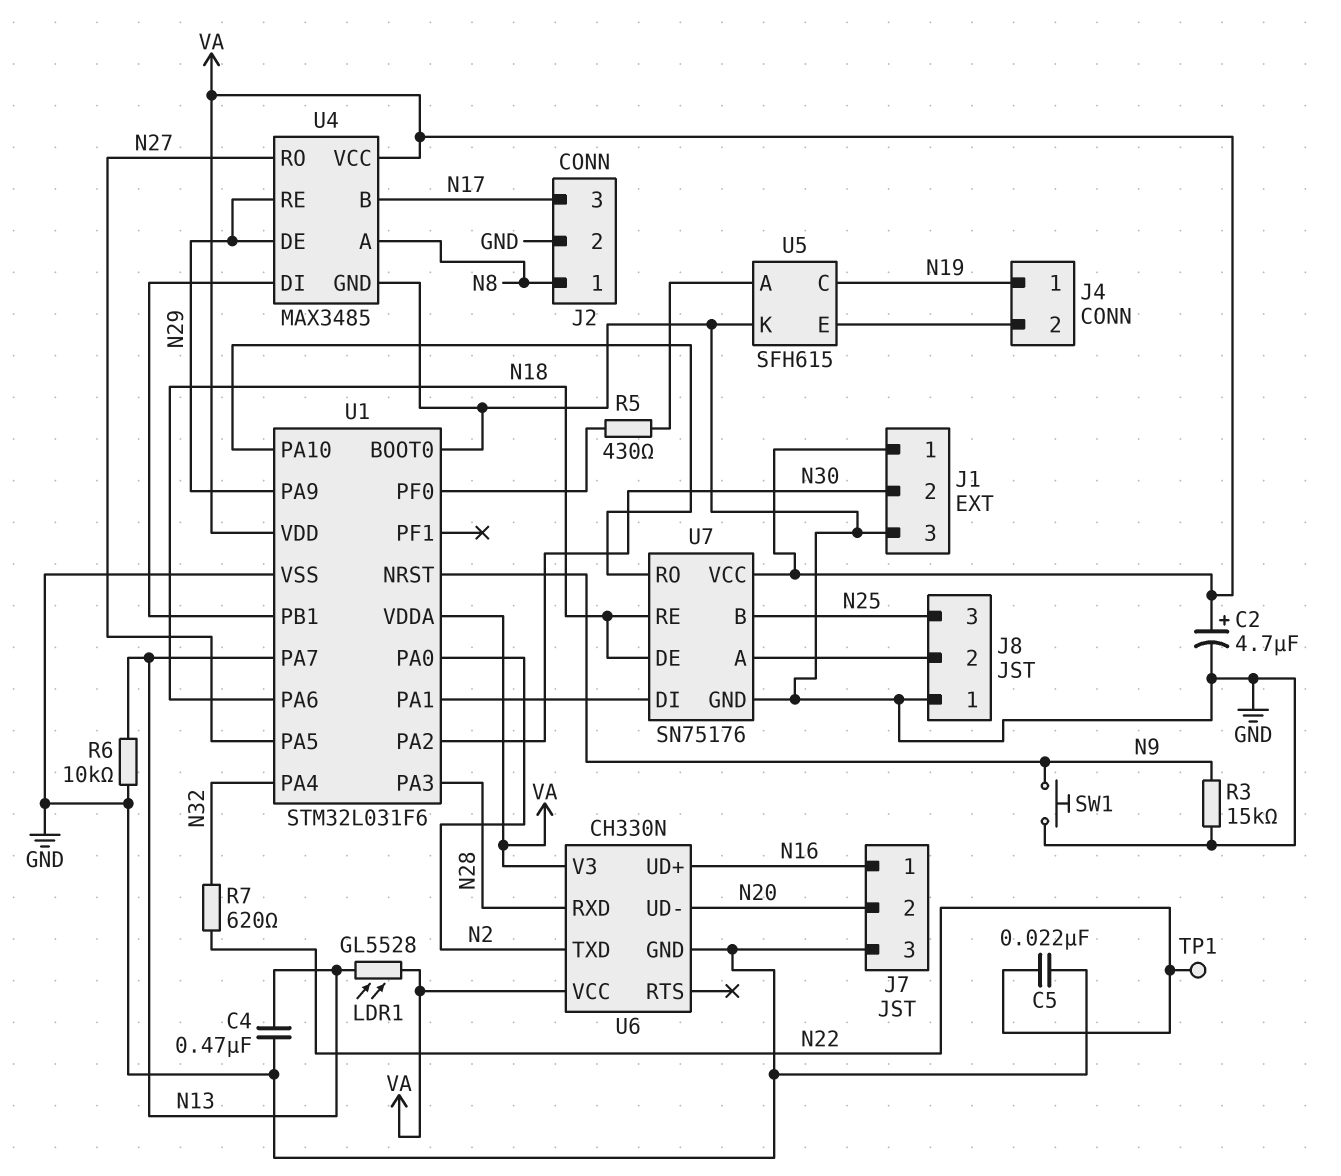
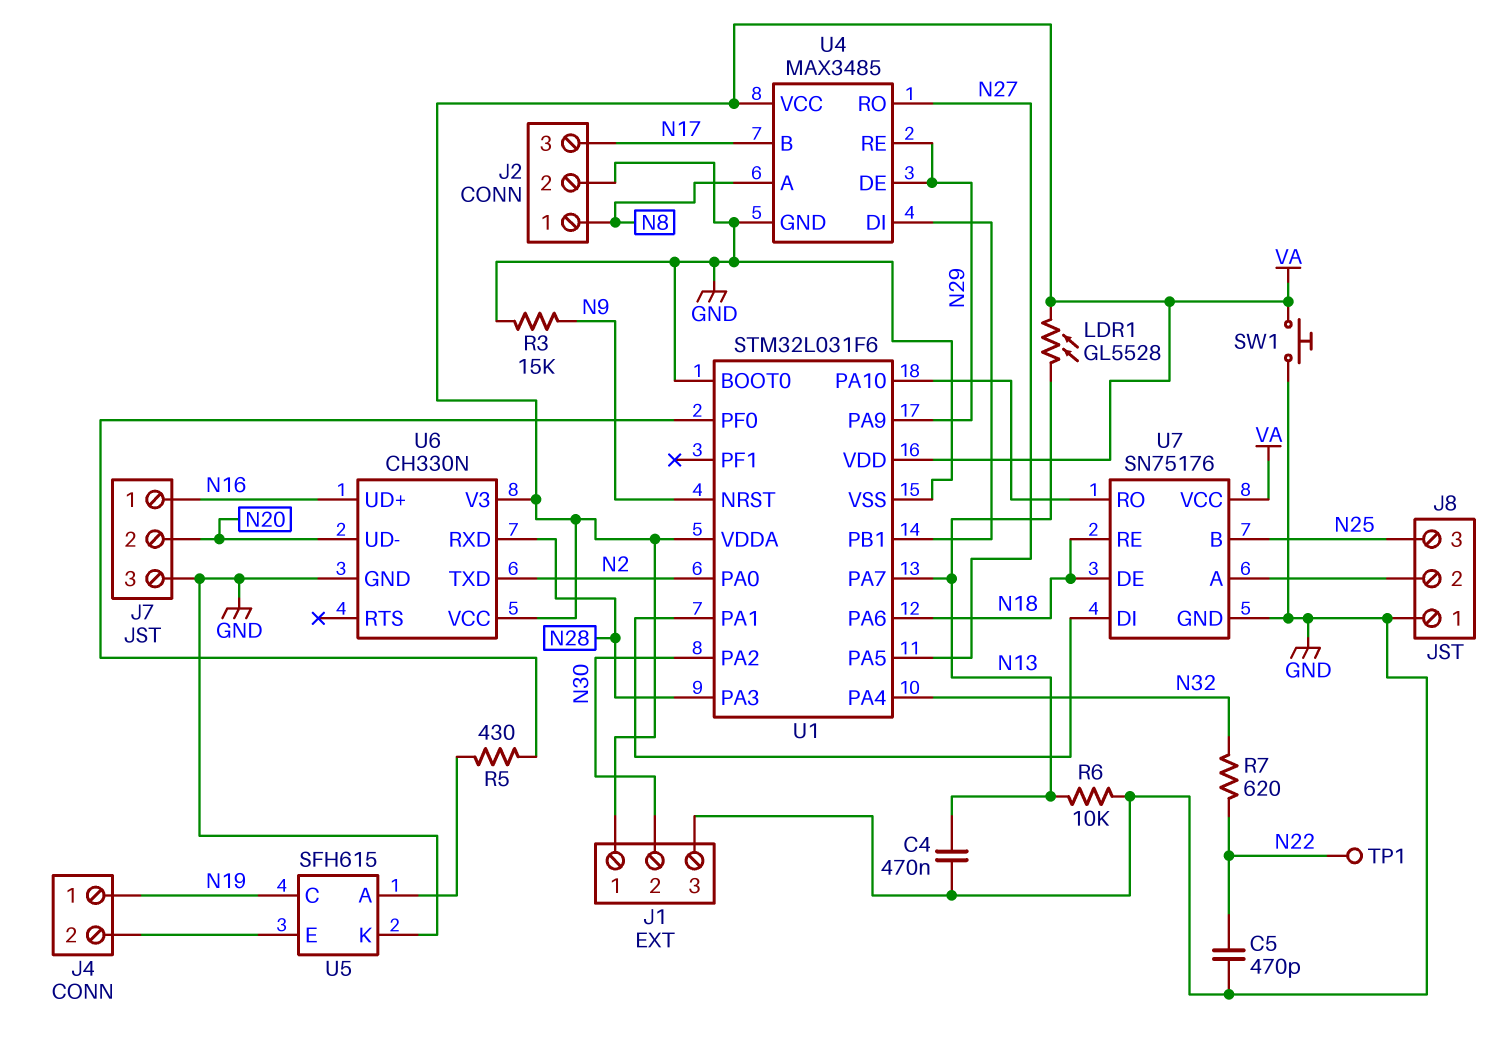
C2: 4.7uF (plus VA, minus GND) -> none
C5: 22nF (GND, N22) -> 470pF (GND, N22)
SW1: button (GND, N9) -> button (GND, VA)

